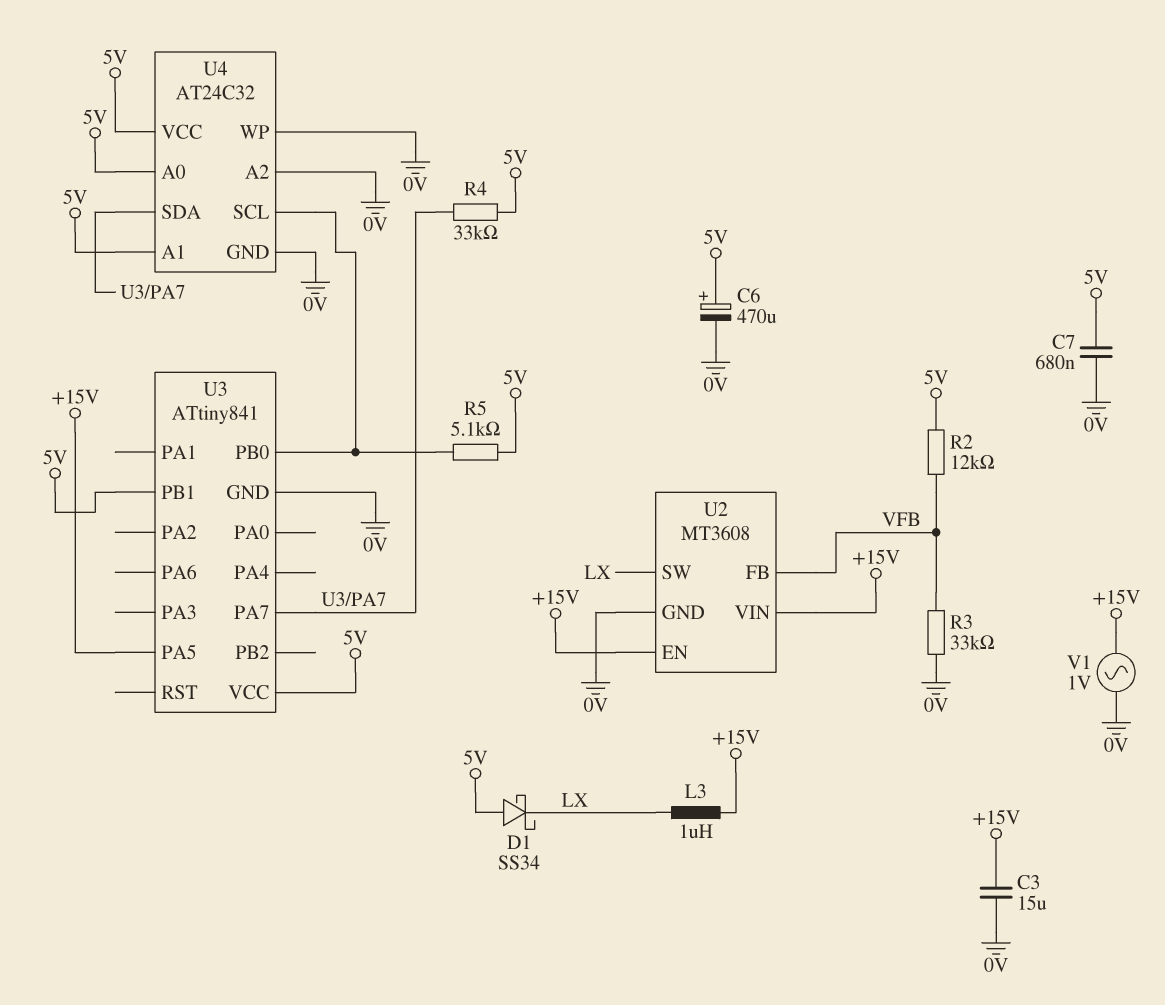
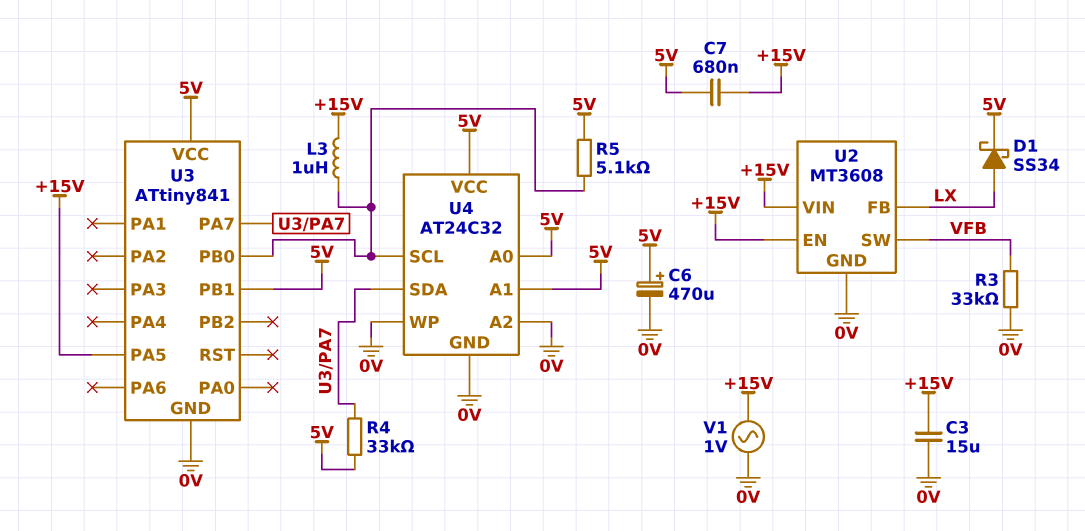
C7: 680nF (0V, 5V) -> 680nF (+15V, 5V)
D1: schottky SS34 (A 5V, K LX) -> schottky SS34 (A LX, K 5V)
L3: 1uH (+15V, LX) -> 1uH (+15V, U3/PB0)
R2: 12k (5V, VFB) -> none
U2 pin FB: VFB -> LX
U2 pin SW: LX -> VFB

